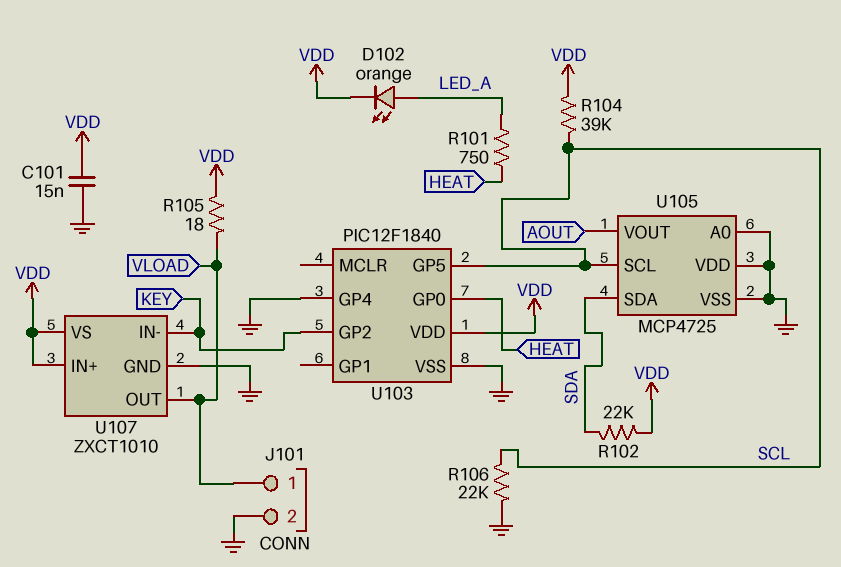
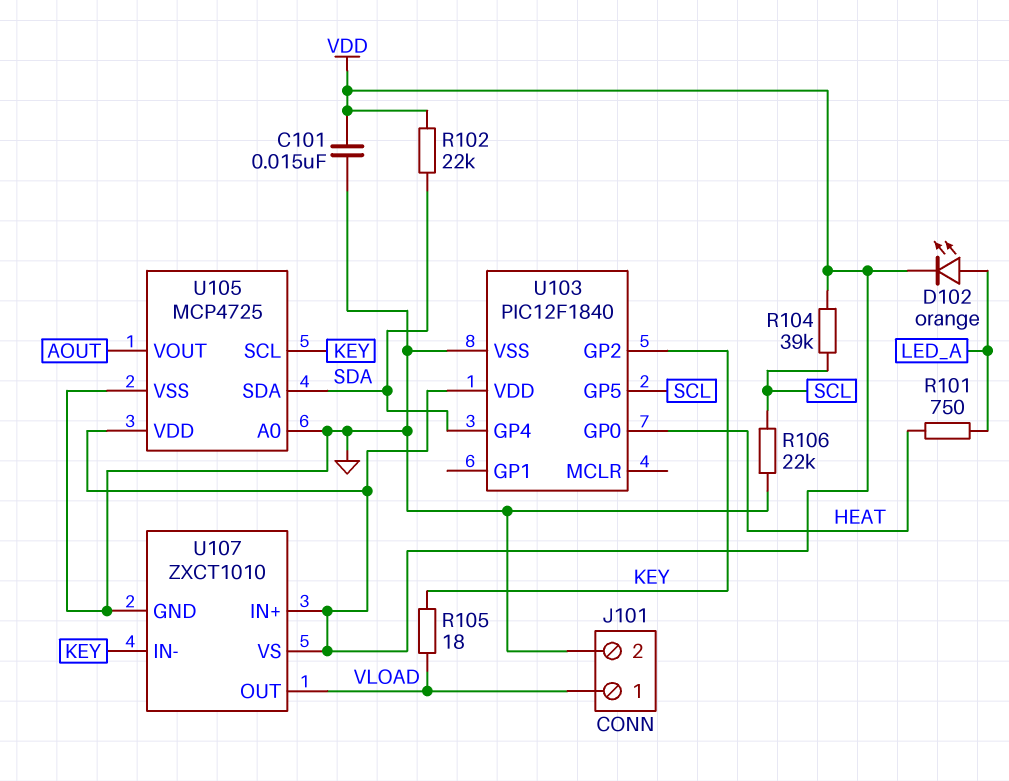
R105: 18 (VDD, VLOAD) -> 18 (KEY, VLOAD)
U103 pin GP4: GND -> SDA
U105 pin SCL: SCL -> KEY
U105 pin VDD: GND -> VDD

